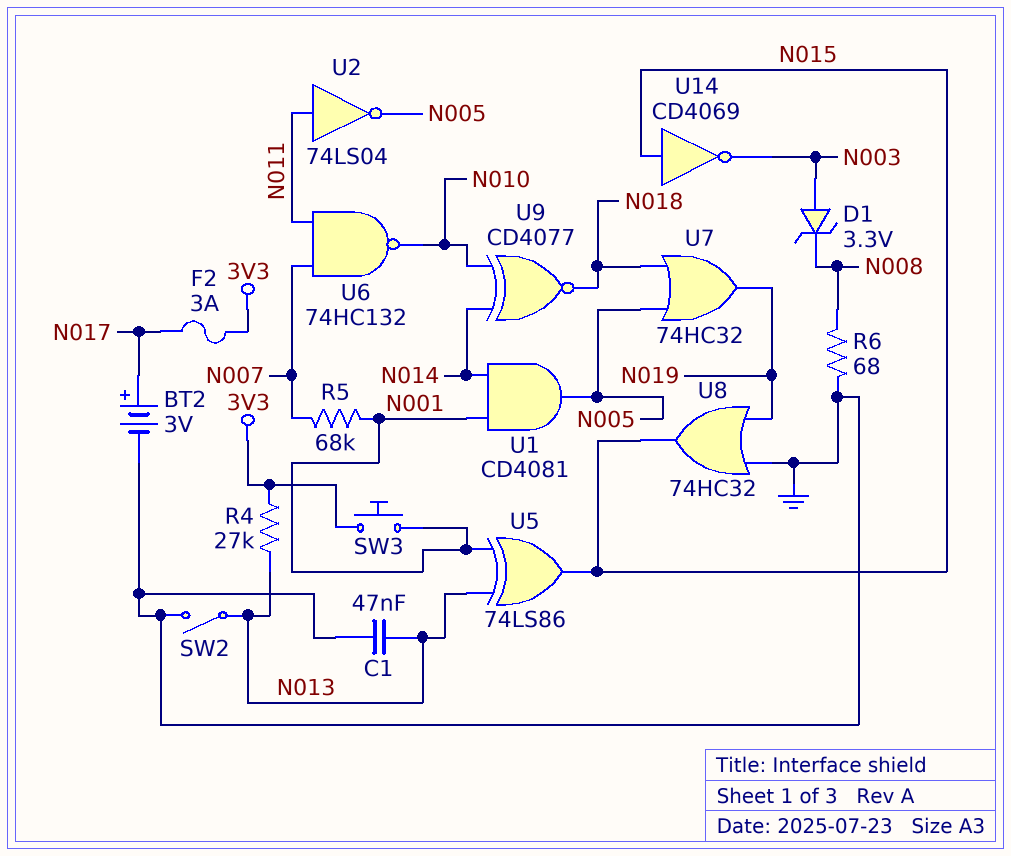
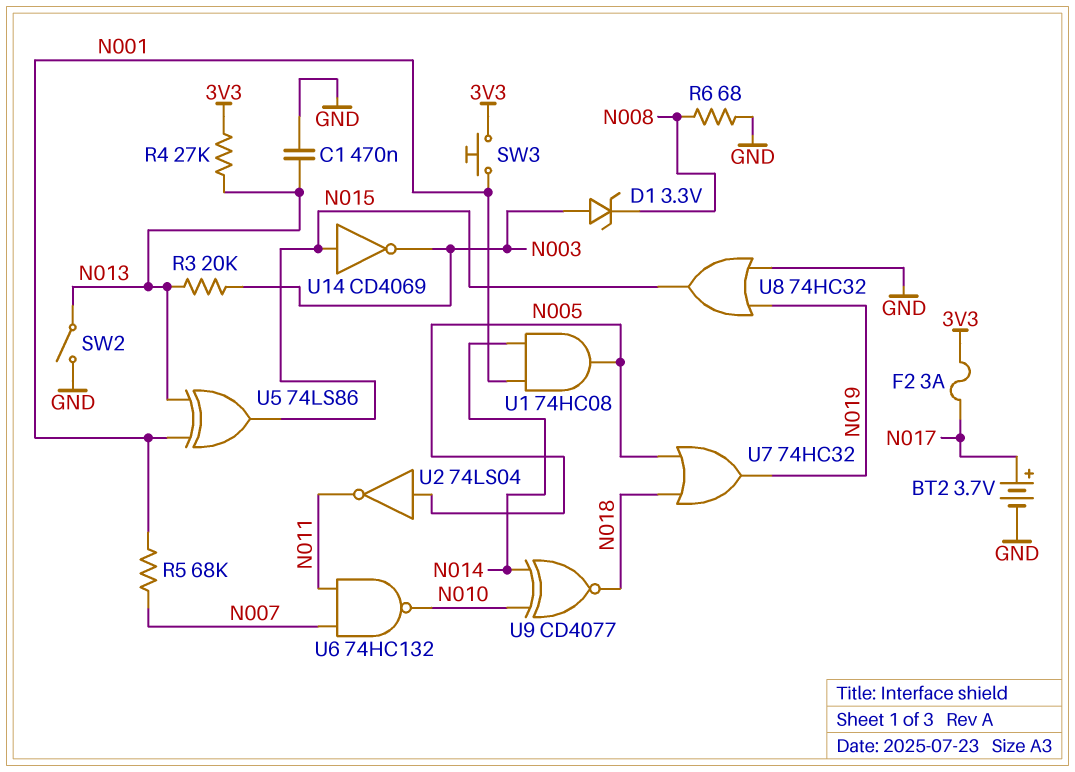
BT2: 3V (plus N017, minus GND) -> 3.7V (plus N017, minus GND)
C1: 47nF (GND, N013) -> 470nF (GND, N013)
R3: none -> 20k (N003, N013)
U1: AND CD4081 (in N001, in N014, out N005) -> AND 74HC08 (in N001, in N014, out N005)
U2: NOT 74LS04 (in N011, out N005) -> NOT 74LS04 (in N005, out N011)

